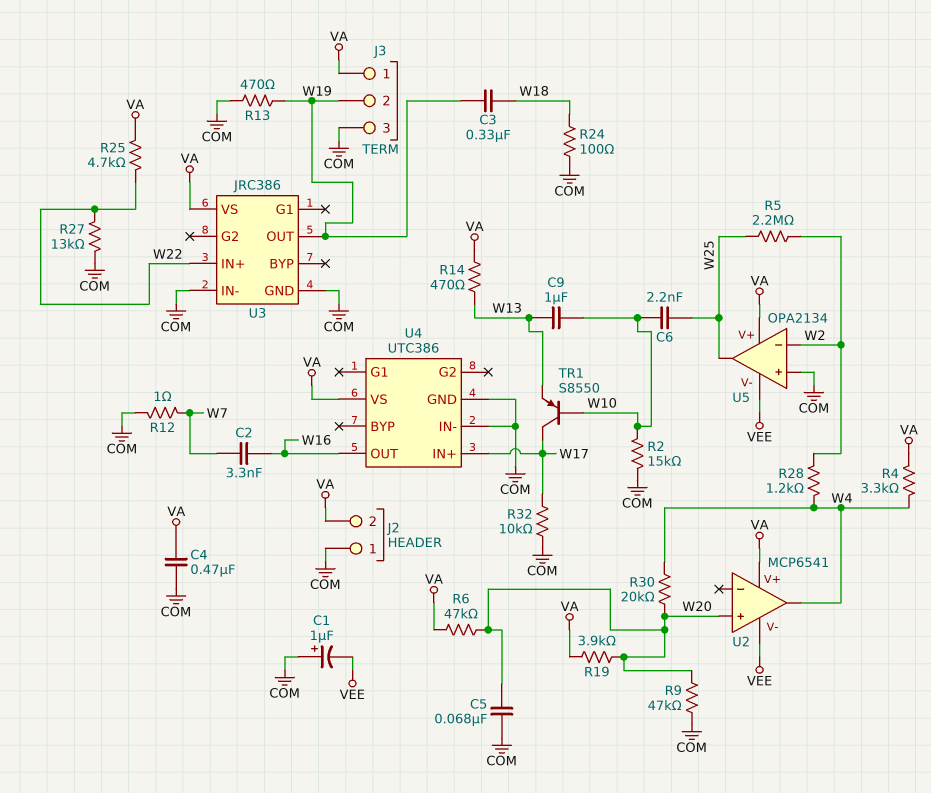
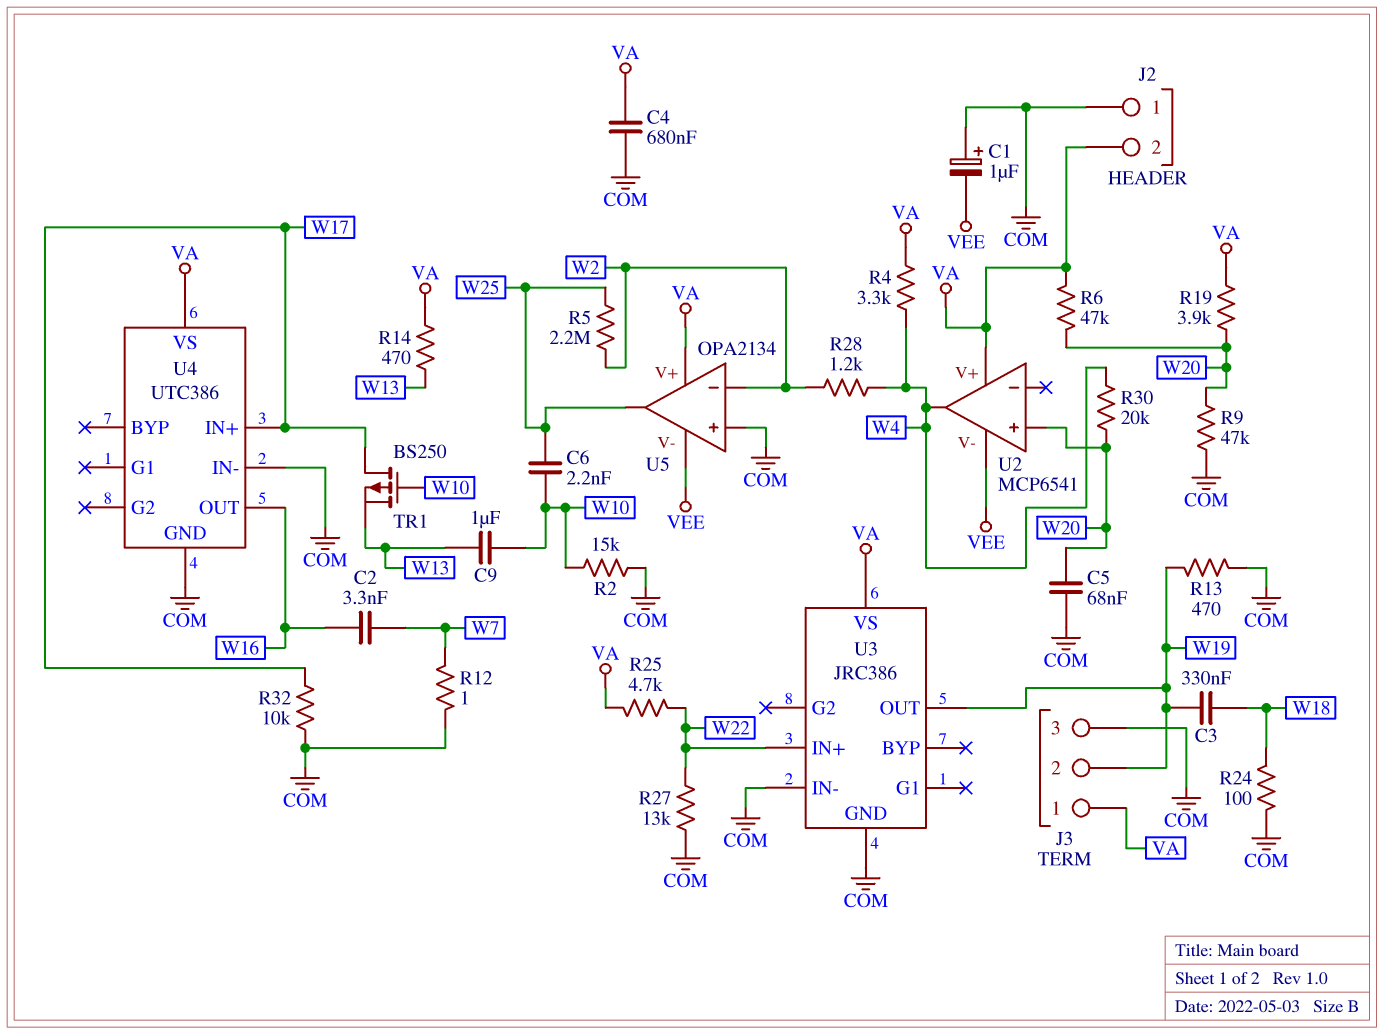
C4: 470nF (COM, VA) -> 680nF (COM, VA)
TR1: PNP S8550 (B W10, C W17, E W13) -> PMOS BS250 (G W10, D W17, S W13)

